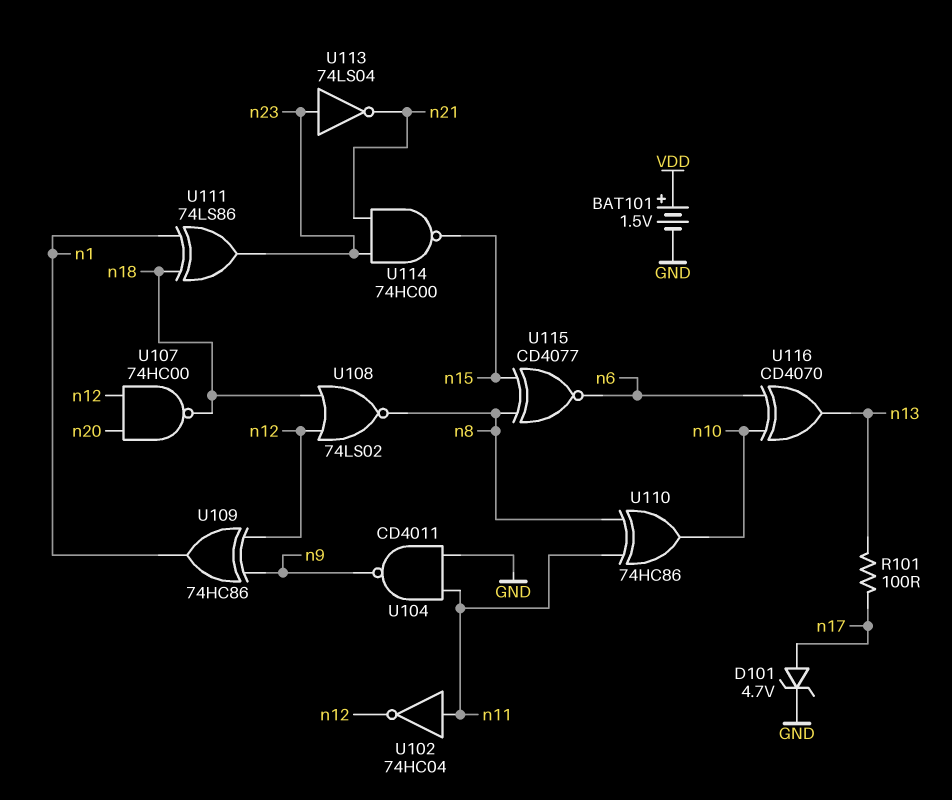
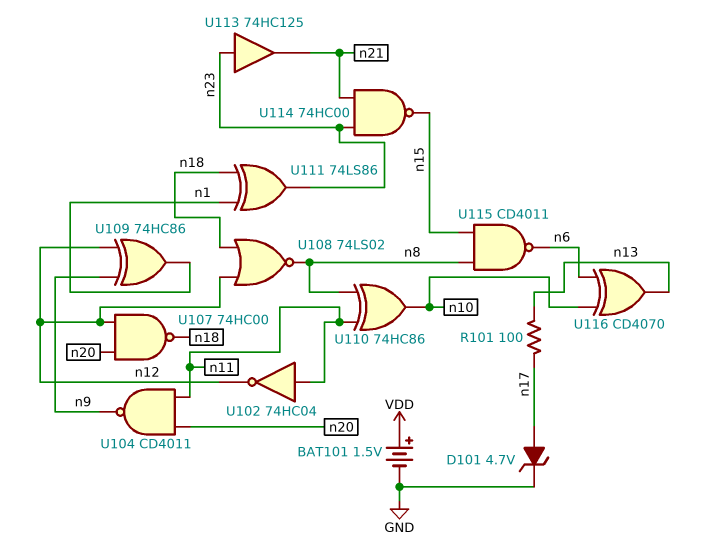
U104: NAND CD4011 (in GND, in n11, out n9) -> NAND CD4011 (in n11, in n20, out n9)
U113: NOT 74LS04 (in n23, out n21) -> buffer 74HC125 (in n23, out n21)
U115: XNOR CD4077 (in n8, in n15, out n6) -> NAND CD4011 (in n8, in n15, out n6)

